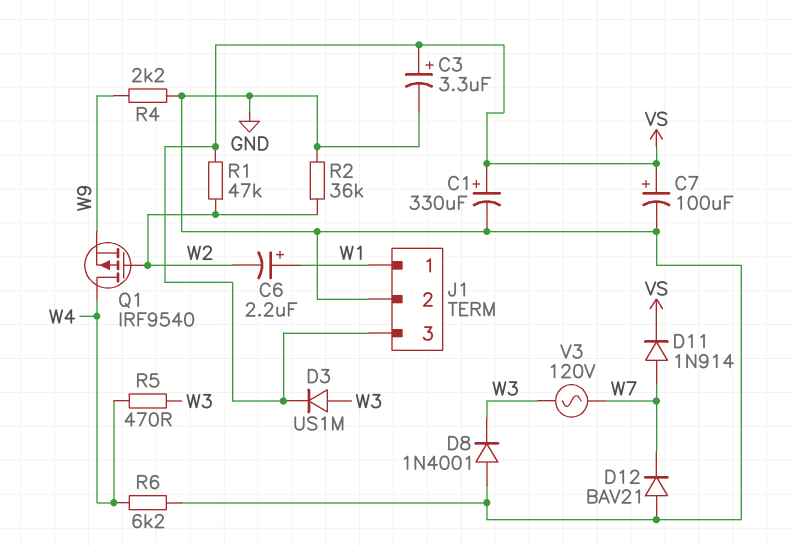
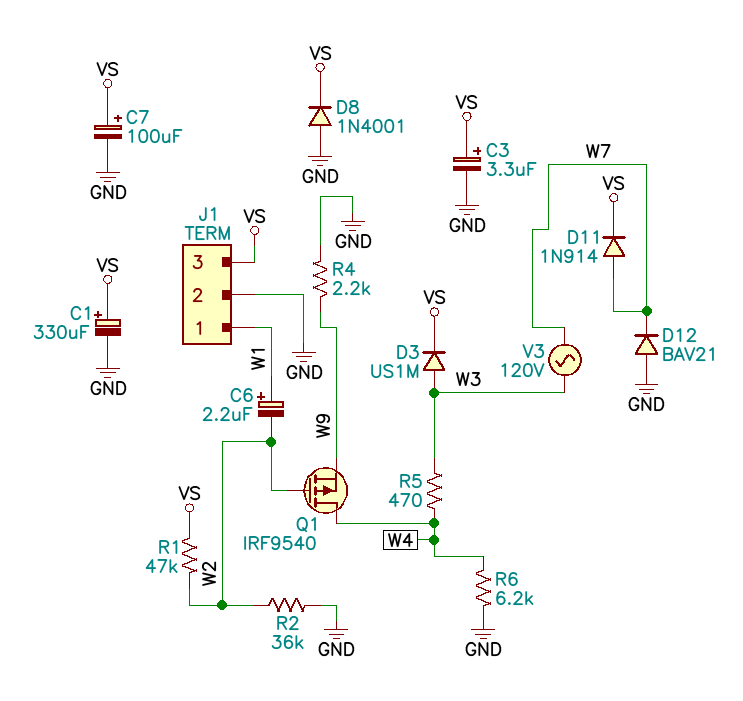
D8: diode 1N4001 (A GND, K W3) -> diode 1N4001 (A GND, K VS)

